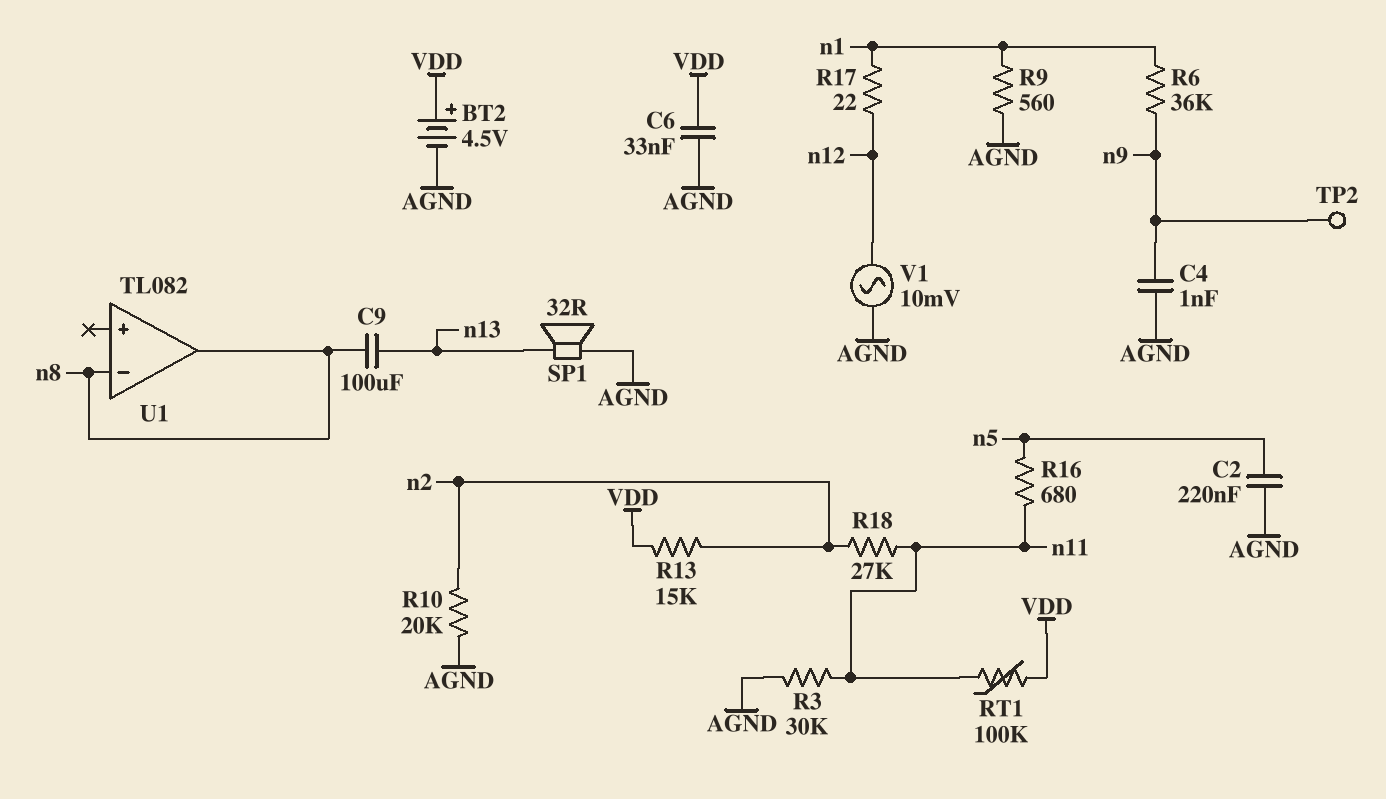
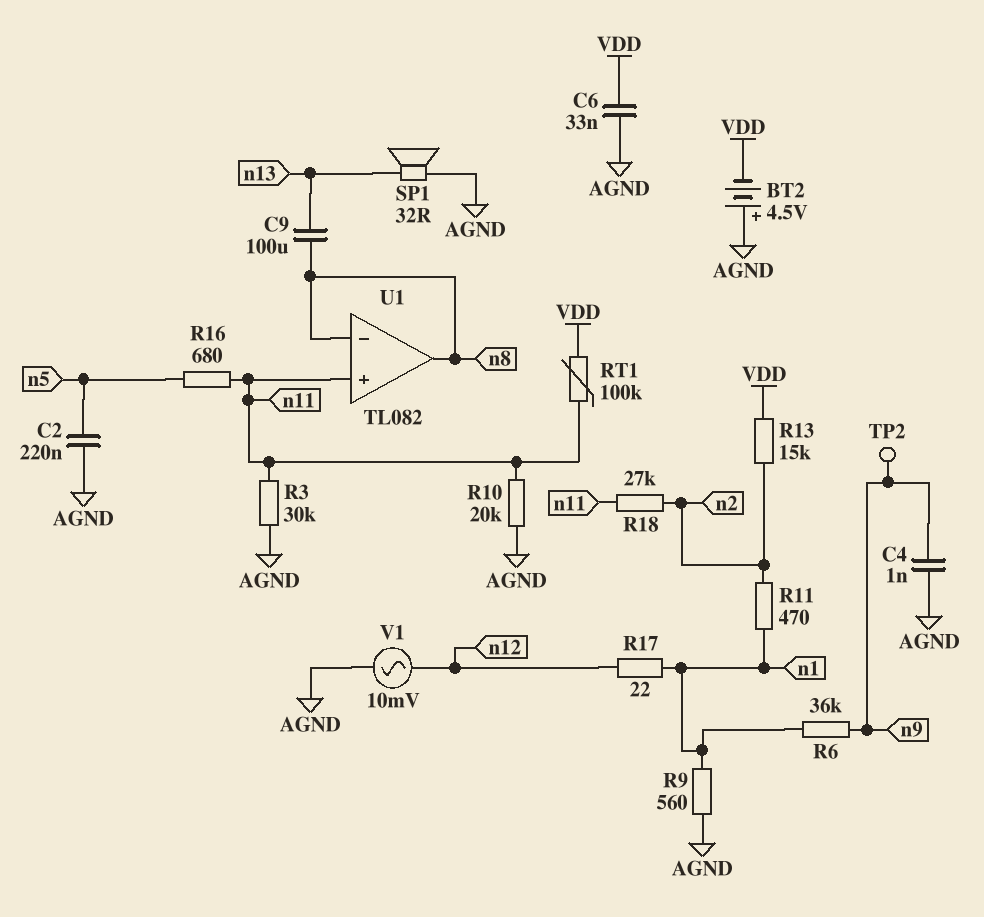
BT2: 4.5V (plus VDD, minus AGND) -> 4.5V (plus AGND, minus VDD)
R10: 20k (AGND, n2) -> 20k (AGND, n11)
R11: none -> 470 (n1, n2)
U1 pin in+: none -> n11

